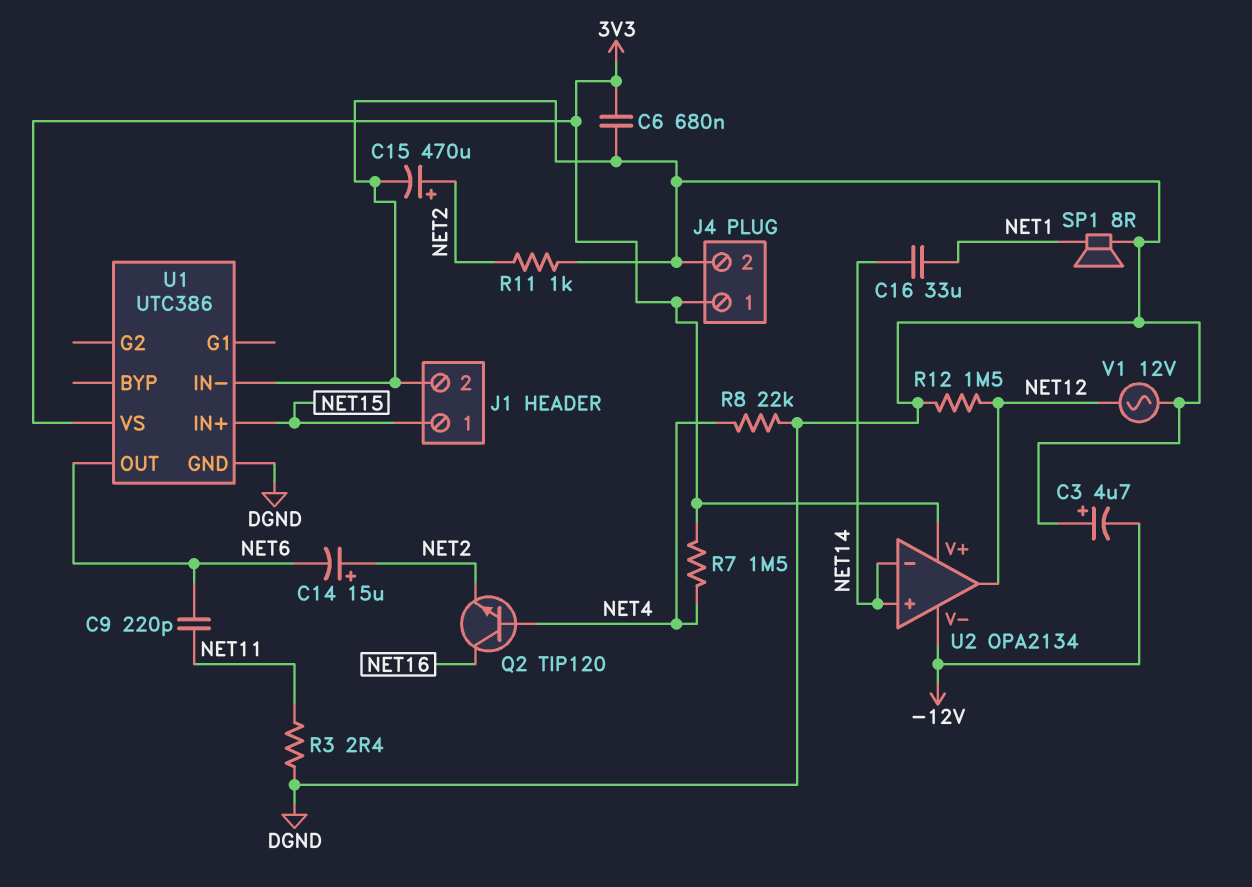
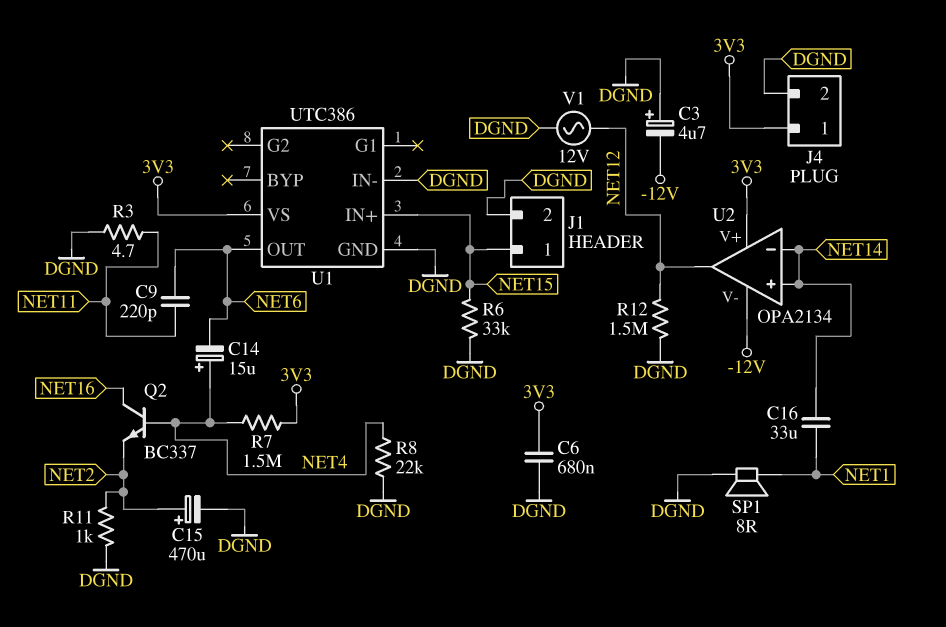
C14: 15uF (plus NET2, minus NET6) -> 15uF (plus NET4, minus NET6)
Q2: NPN TIP120 (B NET4, C NET16, E NET2) -> NPN BC337 (B NET4, C NET16, E NET2)
R3: 2.4 (DGND, NET11) -> 4.7 (DGND, NET11)
R6: none -> 33k (DGND, NET15)

